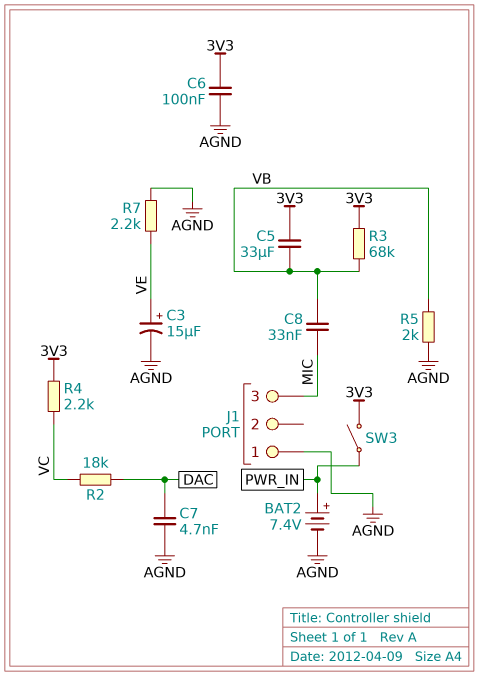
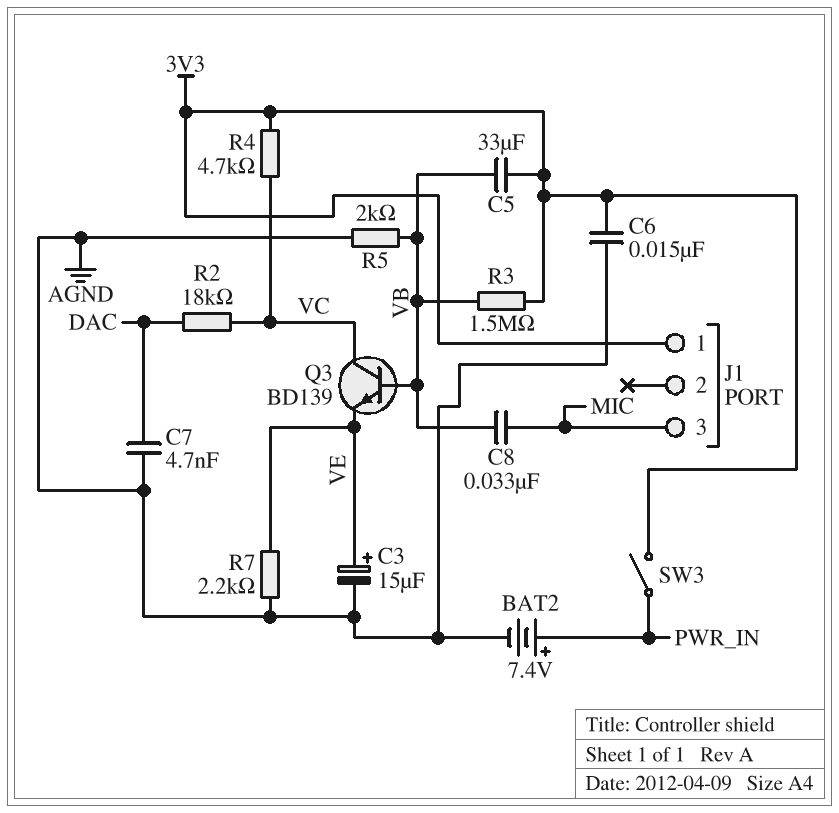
C6: 100nF (3V3, AGND) -> 15nF (3V3, AGND)
J1 pin 1: AGND -> 3V3
Q3: none -> NPN BD139 (B VB, C VC, E VE)
R3: 68k (3V3, VB) -> 1.5M (3V3, VB)
R4: 2.2k (3V3, VC) -> 4.7k (3V3, VC)

